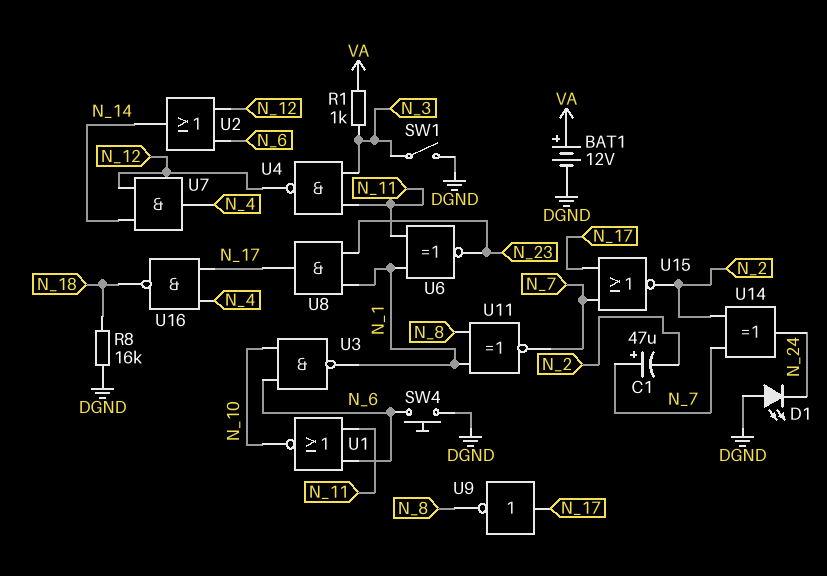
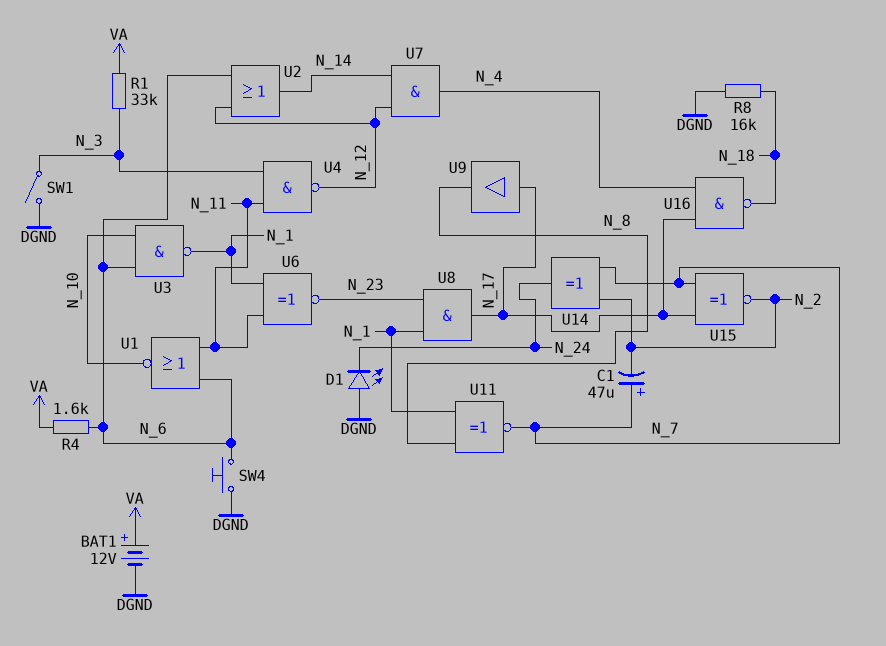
R1: 1k (N_3, VA) -> 33k (N_3, VA)
R4: none -> 1.6k (N_6, VA)
U9: NOT (in N_17, out N_8) -> buffer (in N_17, out N_8)
U15: NOR (in N_7, in N_17, out N_2) -> XNOR (in N_7, in N_17, out N_2)

